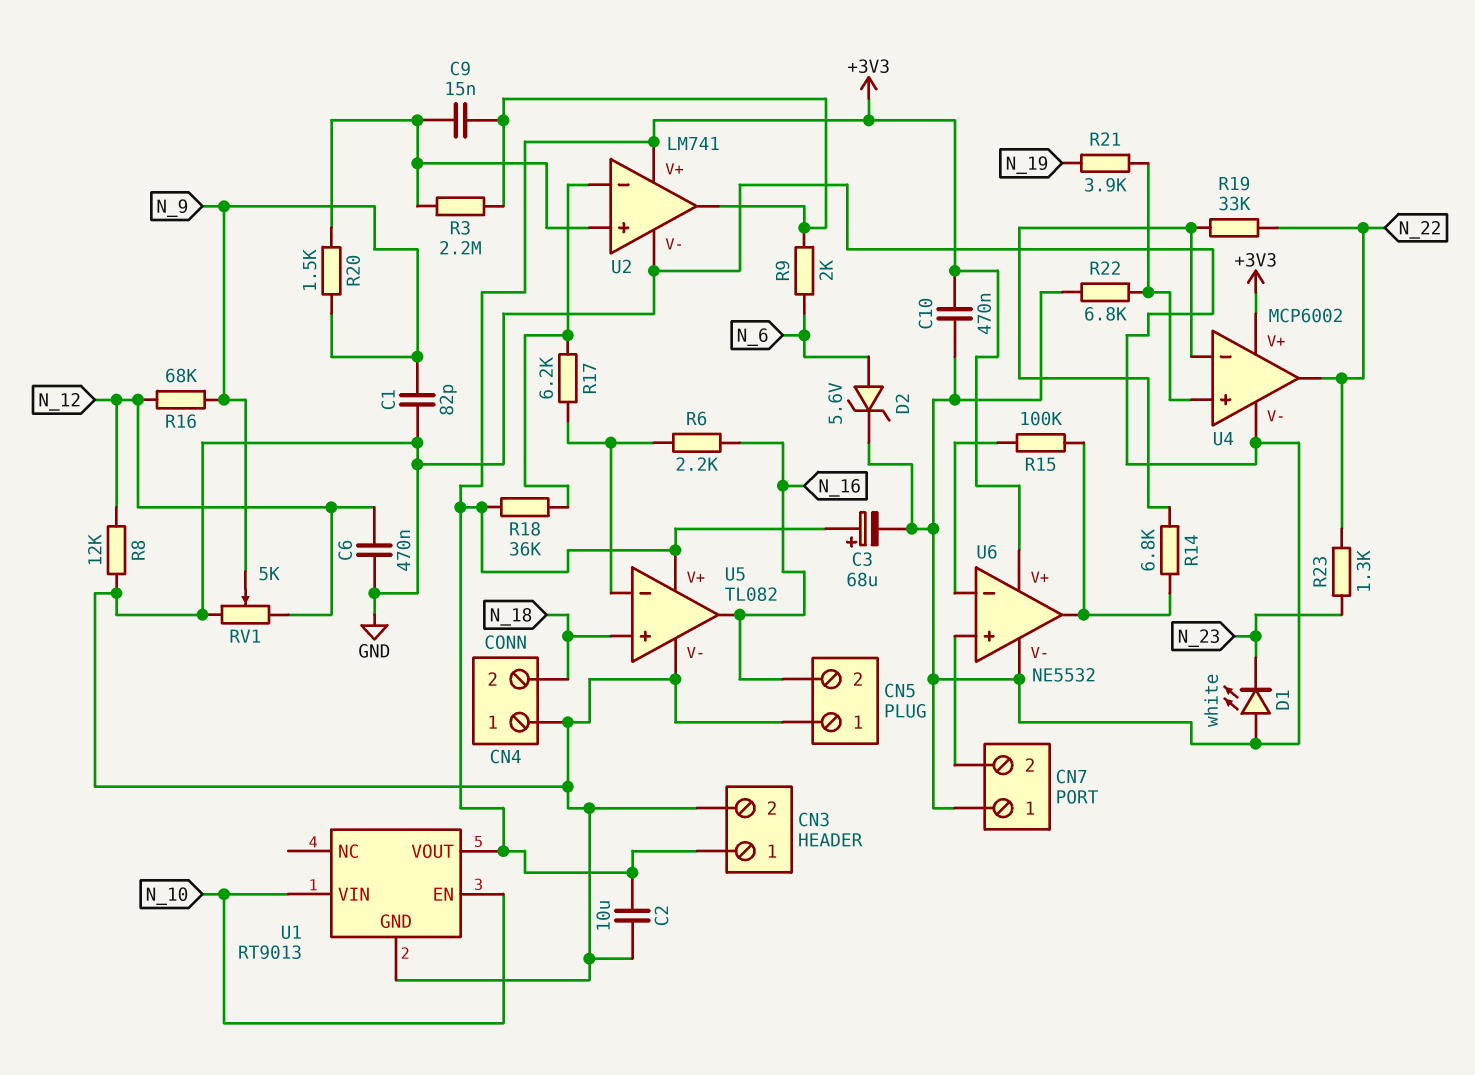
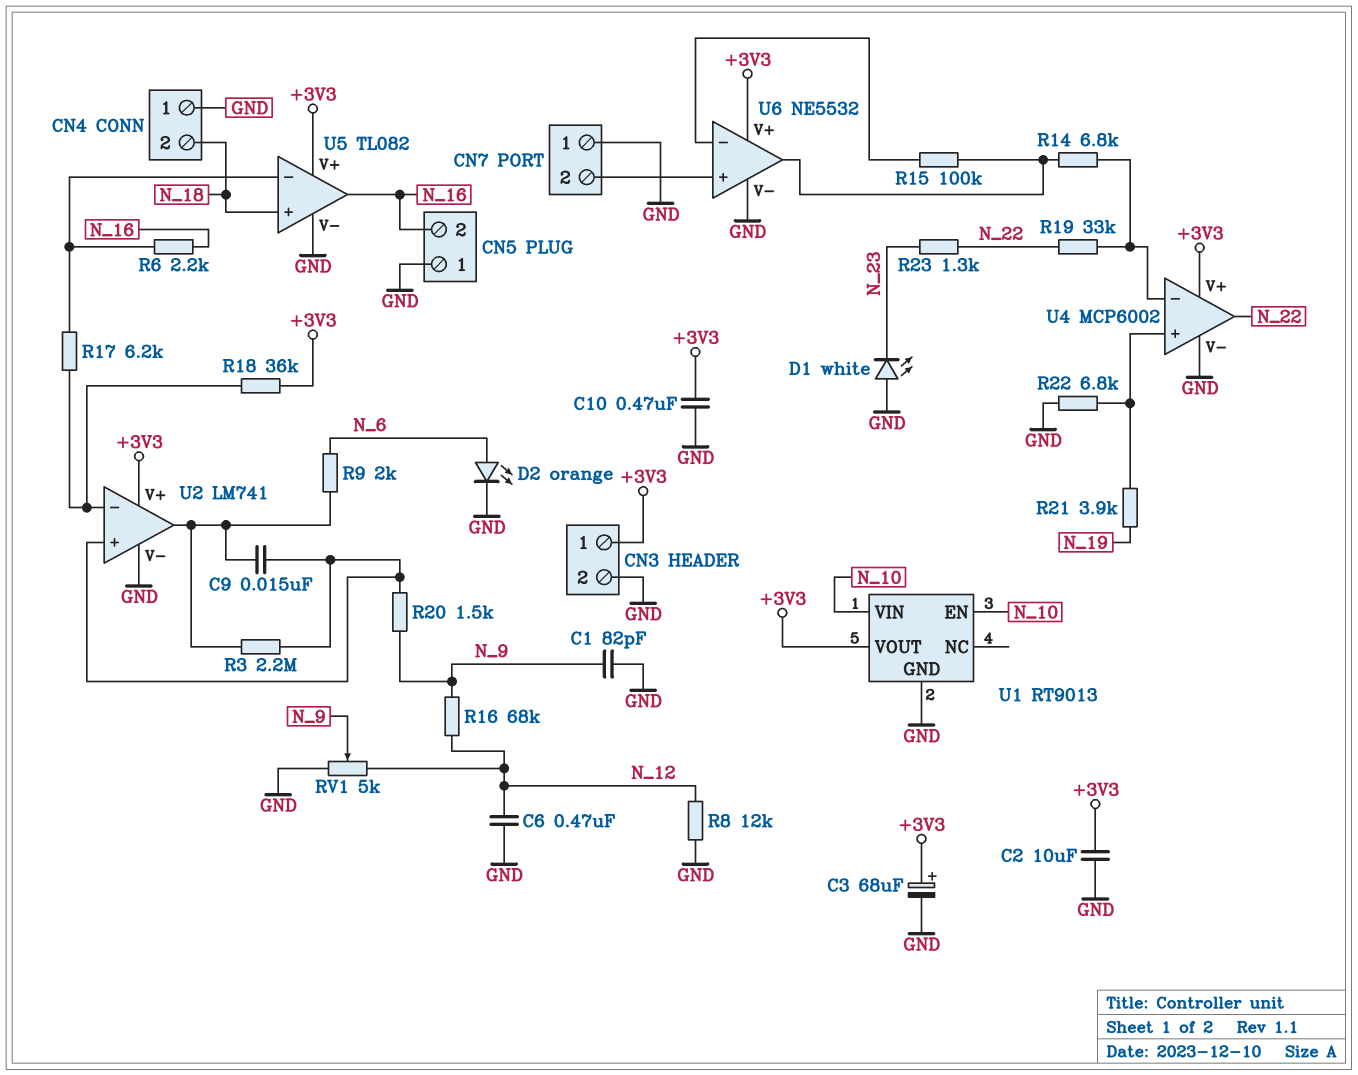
D2: zener 5.6V (A N_6, K GND) -> LED orange (A N_6, K GND)

